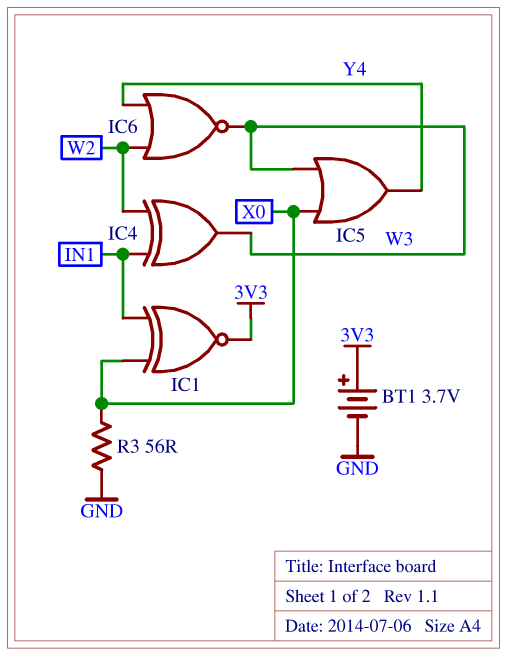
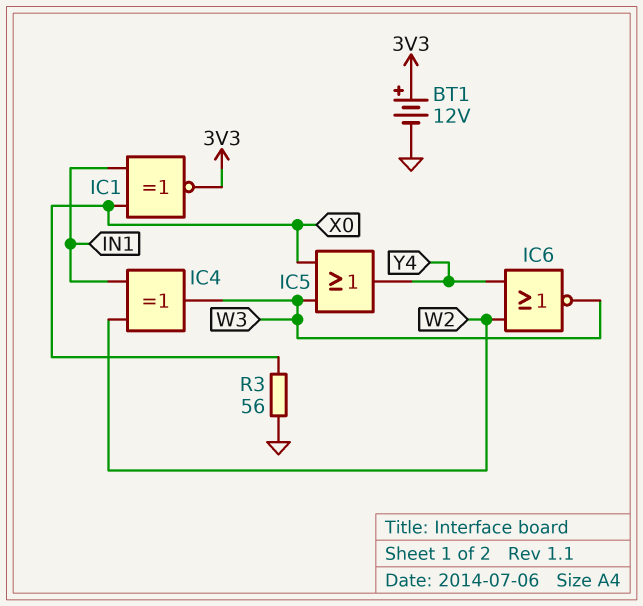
BT1: 3.7V (plus 3V3, minus GND) -> 12V (plus 3V3, minus GND)

